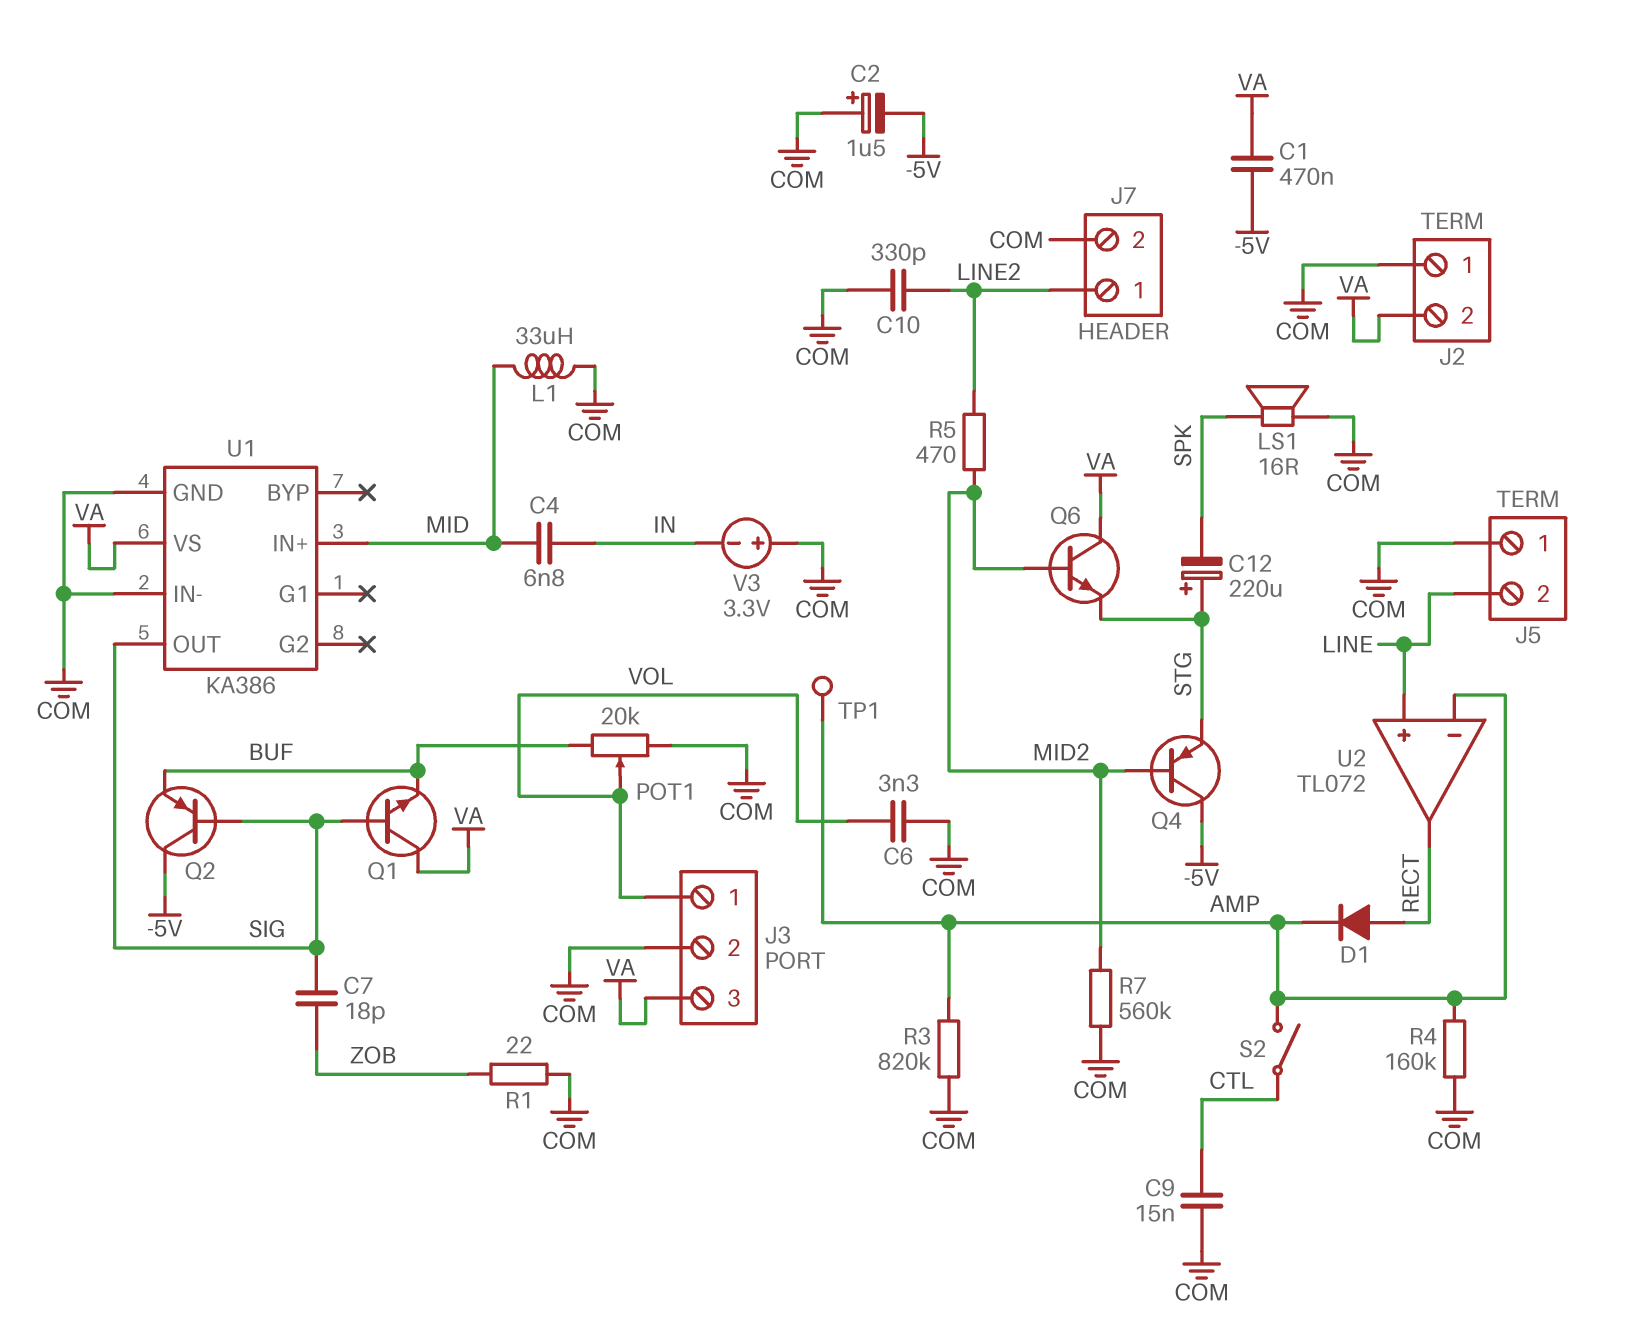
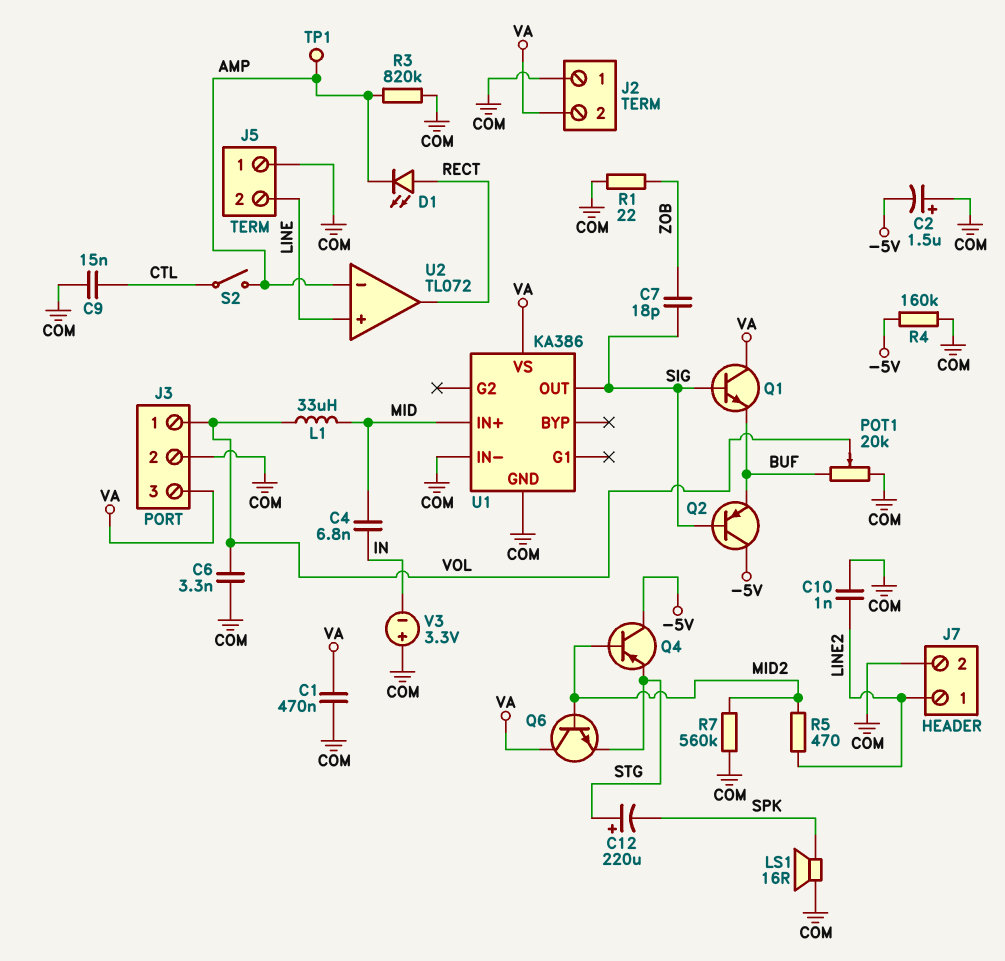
C1: 470nF (-5V, VA) -> 470nF (COM, VA)
C10: 330pF (COM, LINE2) -> 1nF (COM, LINE2)
D1: diode (A RECT, K AMP) -> LED (A RECT, K AMP)
L1: 33uH (COM, MID) -> 33uH (MID, VOL)
R4: 160k (AMP, COM) -> 160k (-5V, COM)

